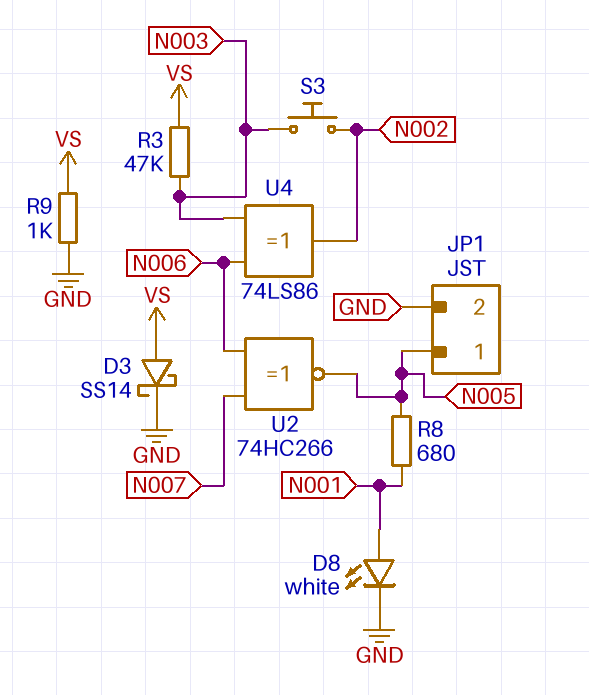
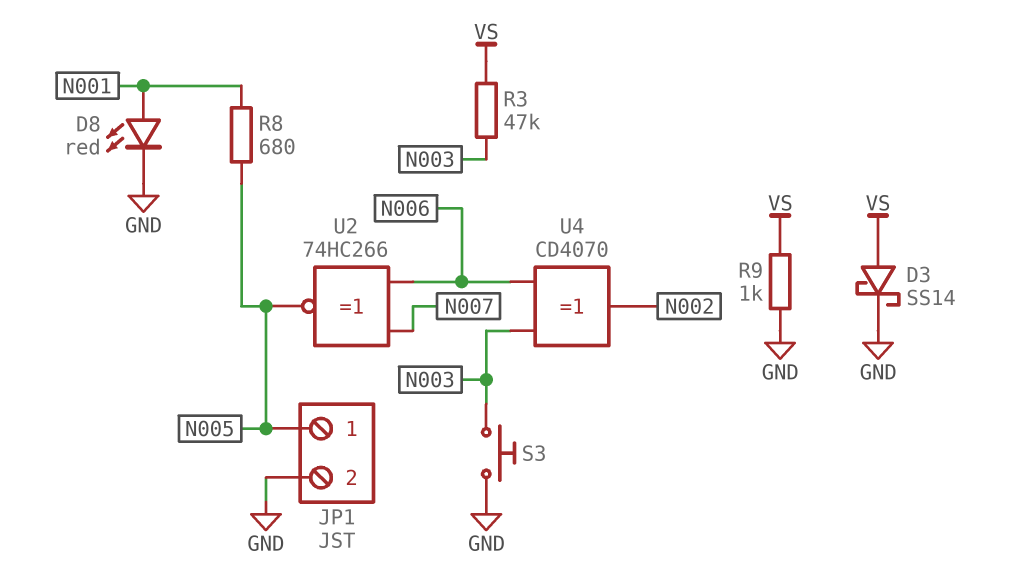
D8: LED white (A N001, K GND) -> LED red (A N001, K GND)
S3: button (N002, N003) -> button (GND, N003)
U4: XOR 74LS86 (in N003, in N006, out N002) -> XOR CD4070 (in N003, in N006, out N002)

